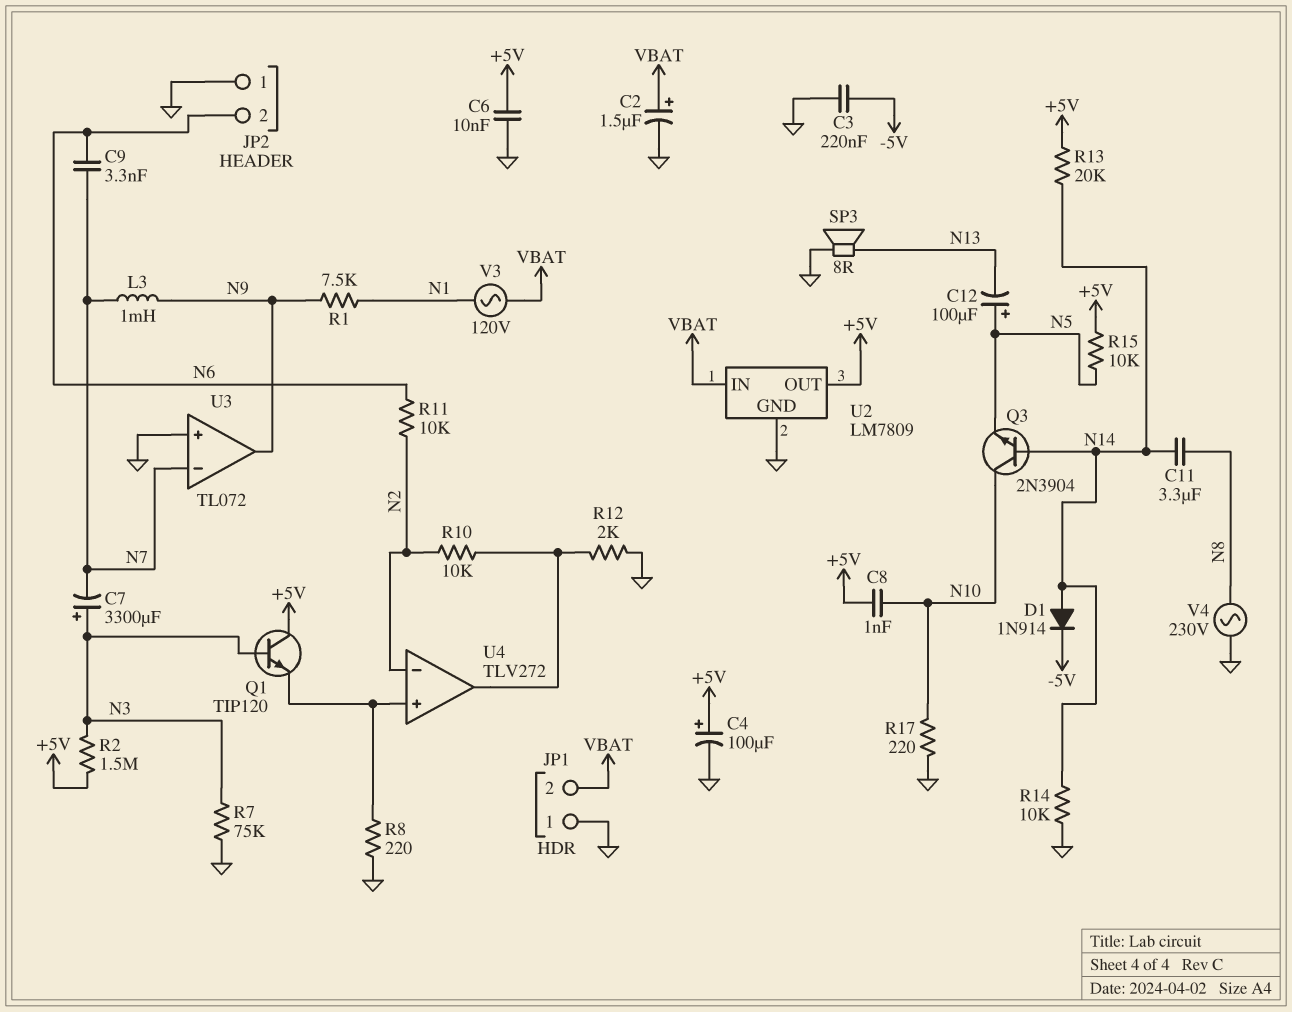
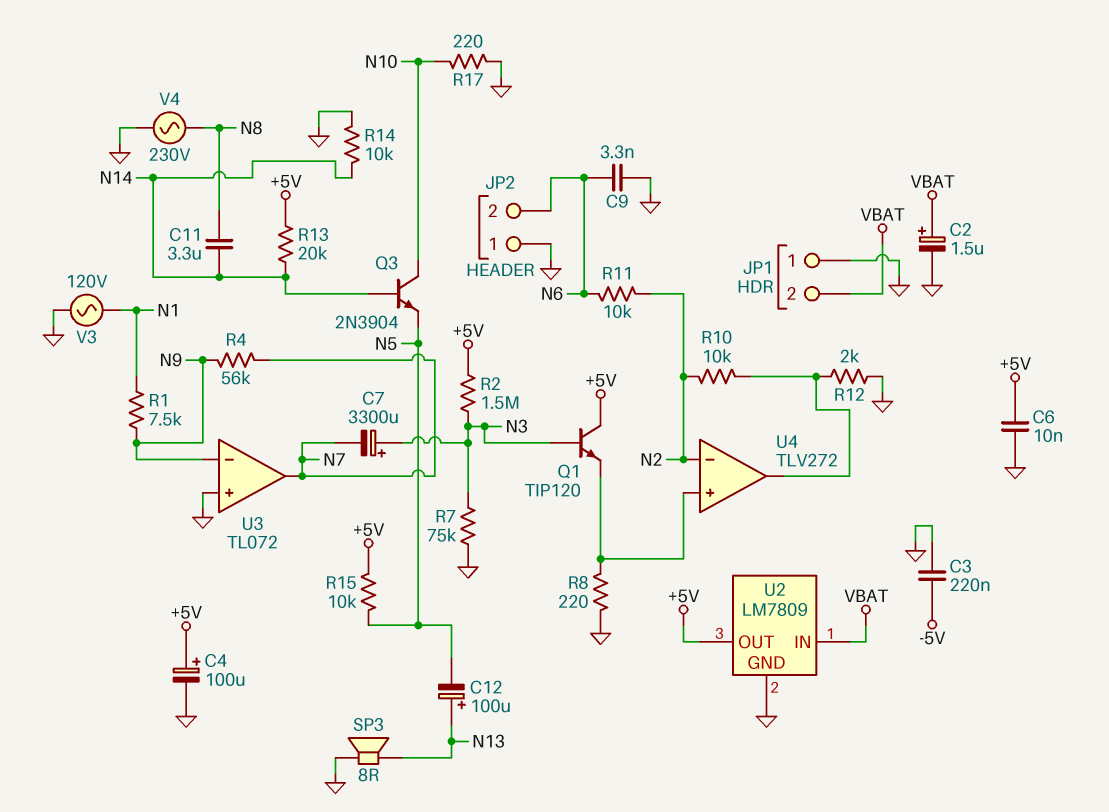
C8: 1nF (+5V, N10) -> none
C9: 3.3nF (N6, N7) -> 3.3nF (GND, N6)
C12: 100uF (plus N5, minus N13) -> 100uF (plus N13, minus N5)
D1: diode 1N914 (A N14, K -5V) -> none
L3: 1mH (N7, N9) -> none
R4: none -> 56k (N7, N9)
U3 pin in-: N7 -> N9
U3 pin out: N9 -> N7
V3: AC 120V (N1, VBAT) -> AC 120V (GND, N1)

